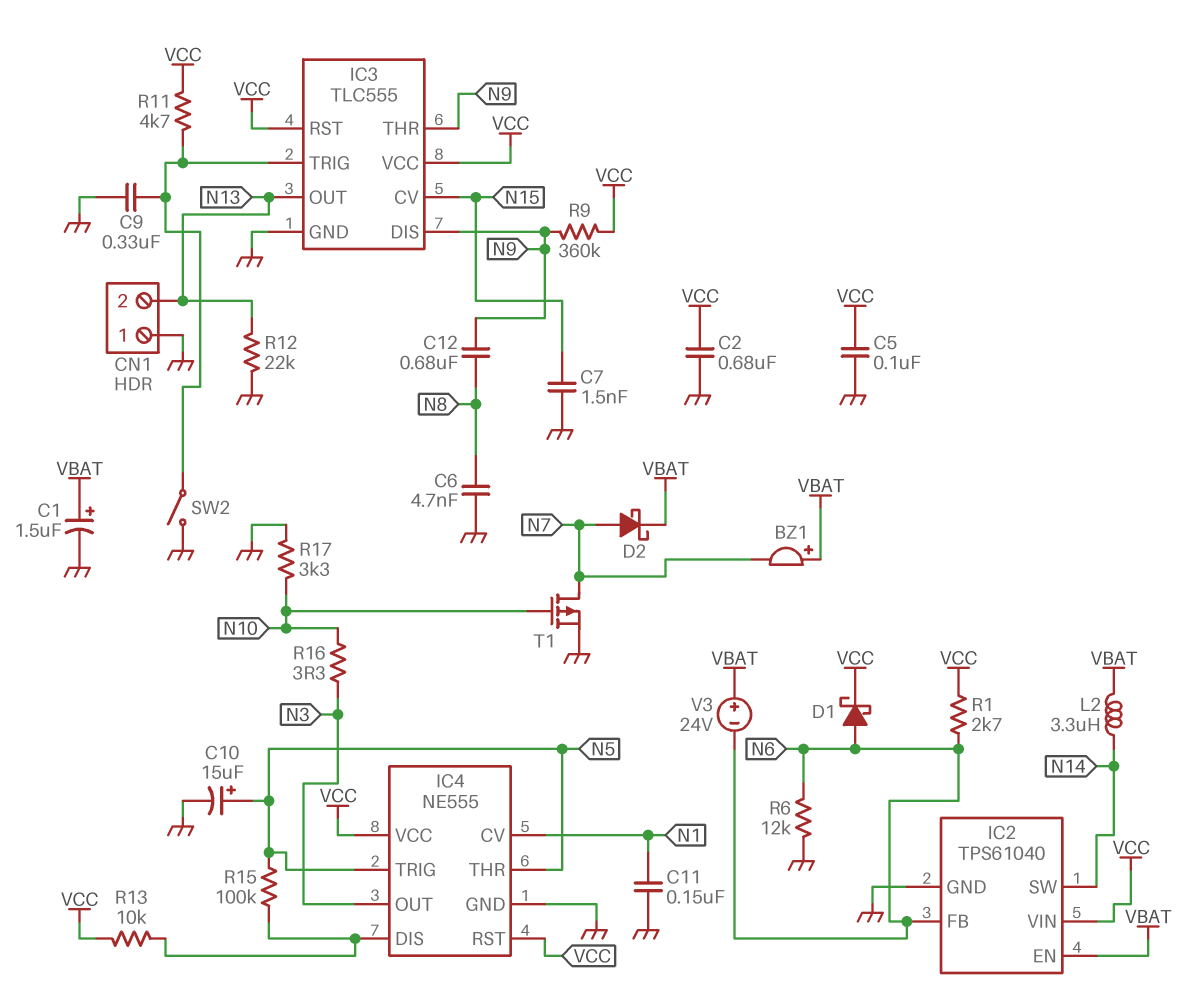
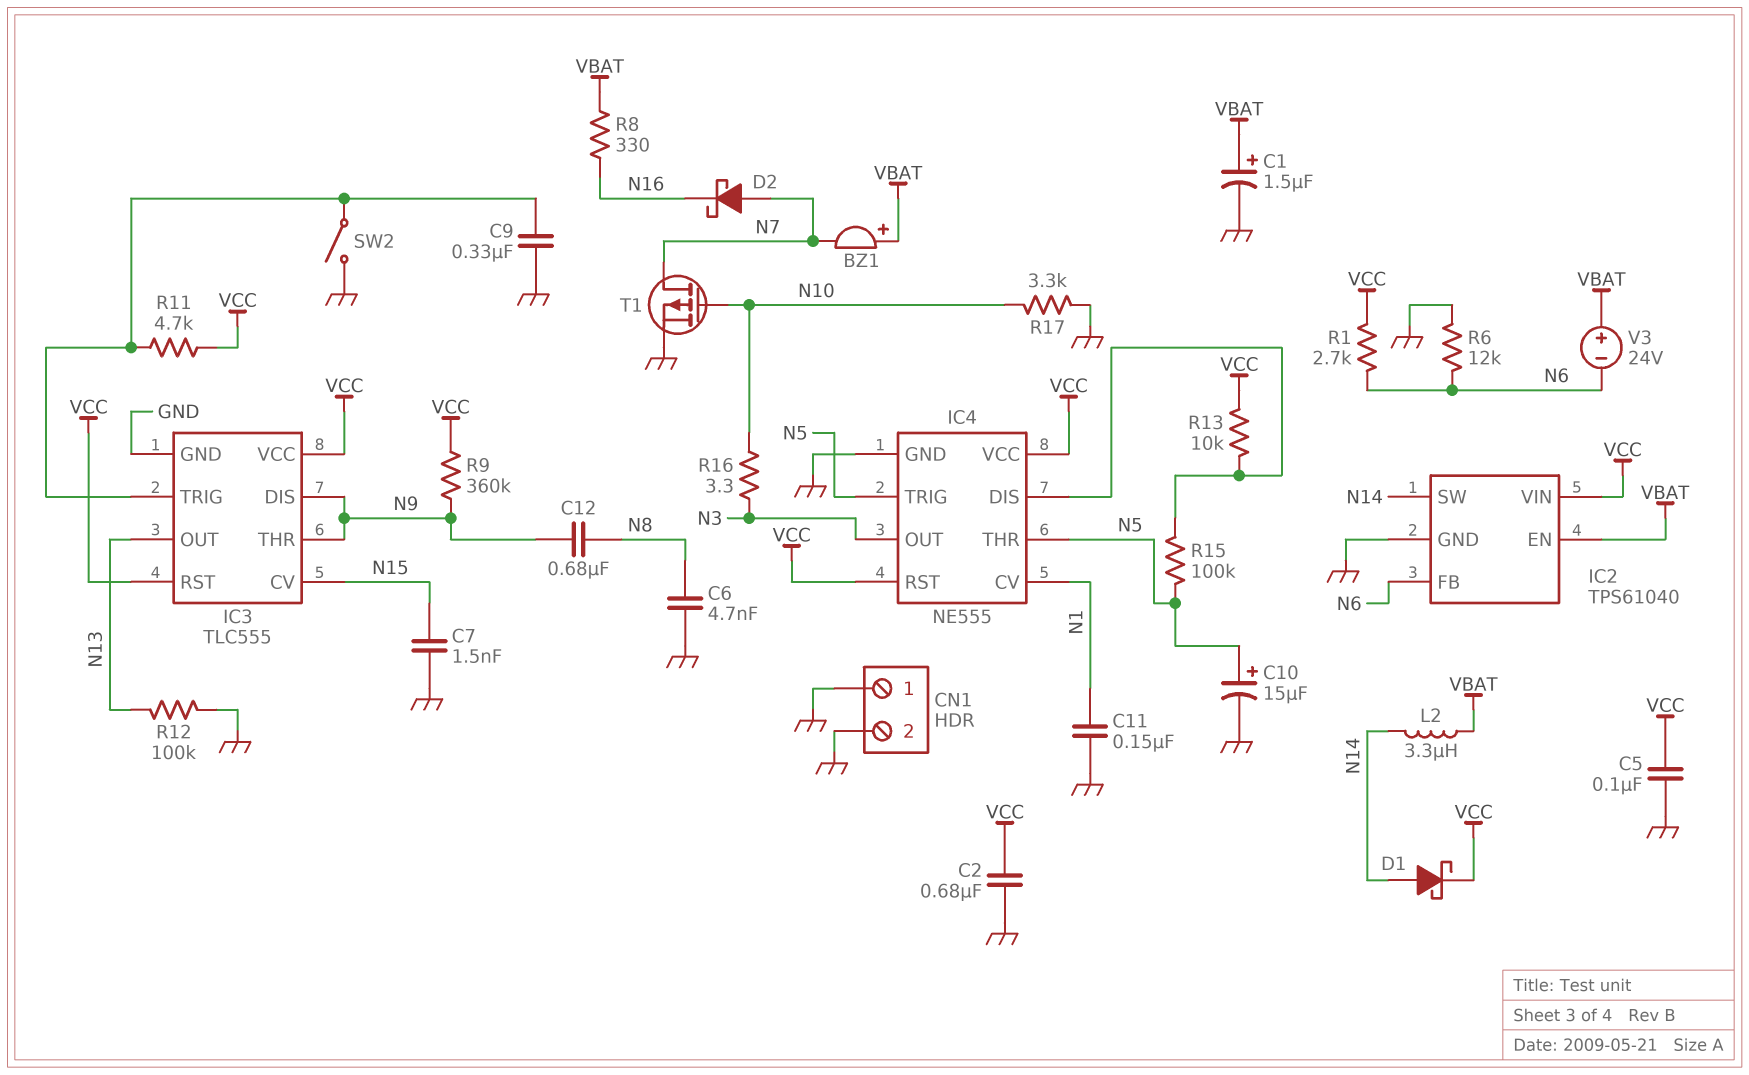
CN1 pin 2: N13 -> GND
D1: schottky (A N6, K VCC) -> schottky (A N14, K VCC)
D2: schottky (A N7, K VBAT) -> schottky (A N7, K N16)
R8: none -> 330 (N16, VBAT)
R12: 22k (GND, N13) -> 100k (GND, N13)

